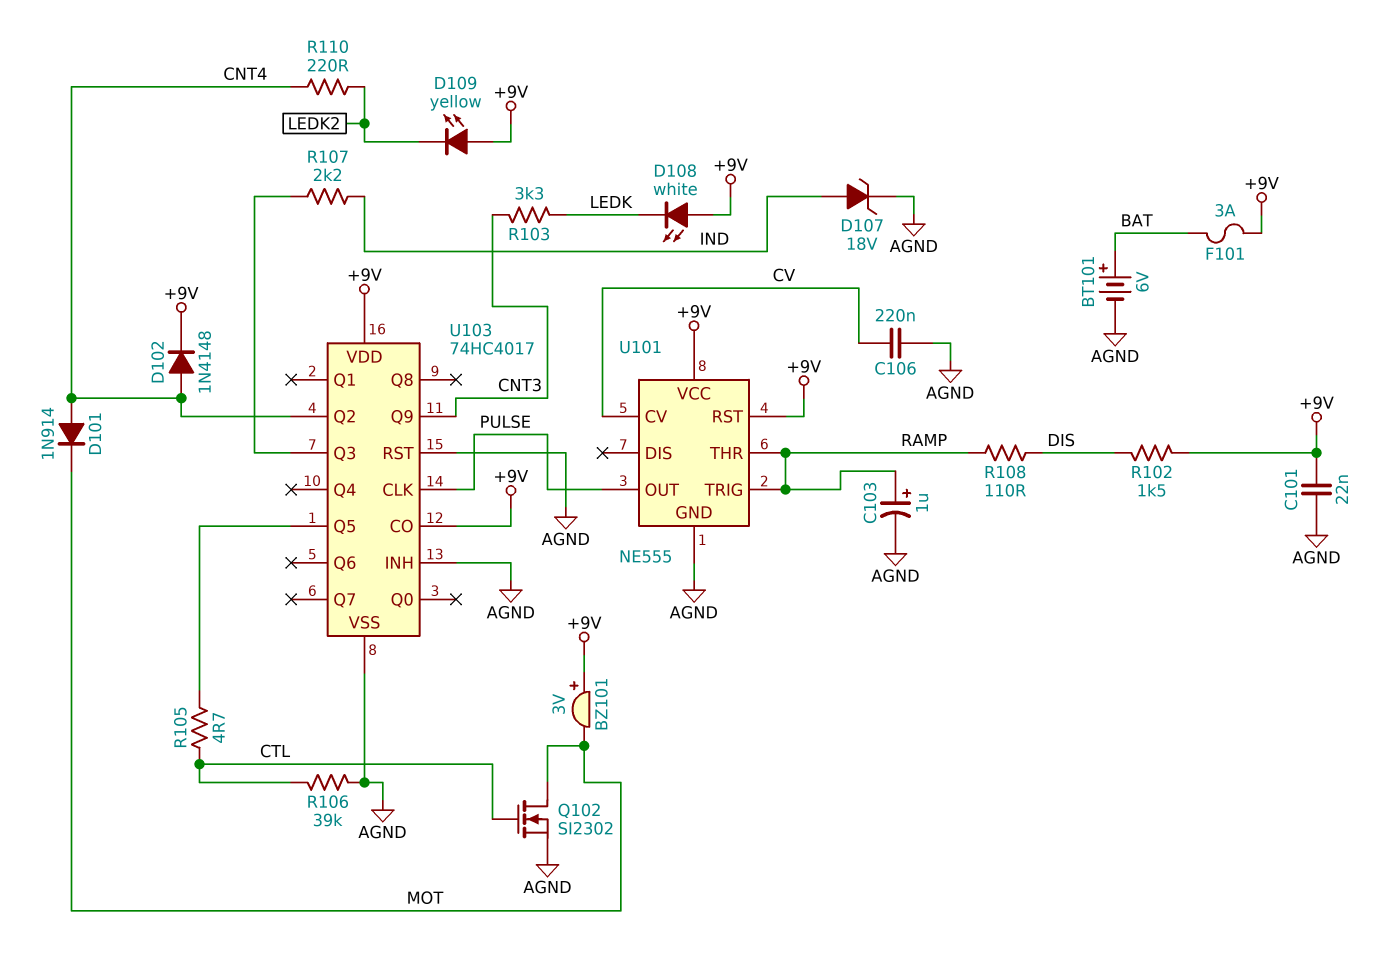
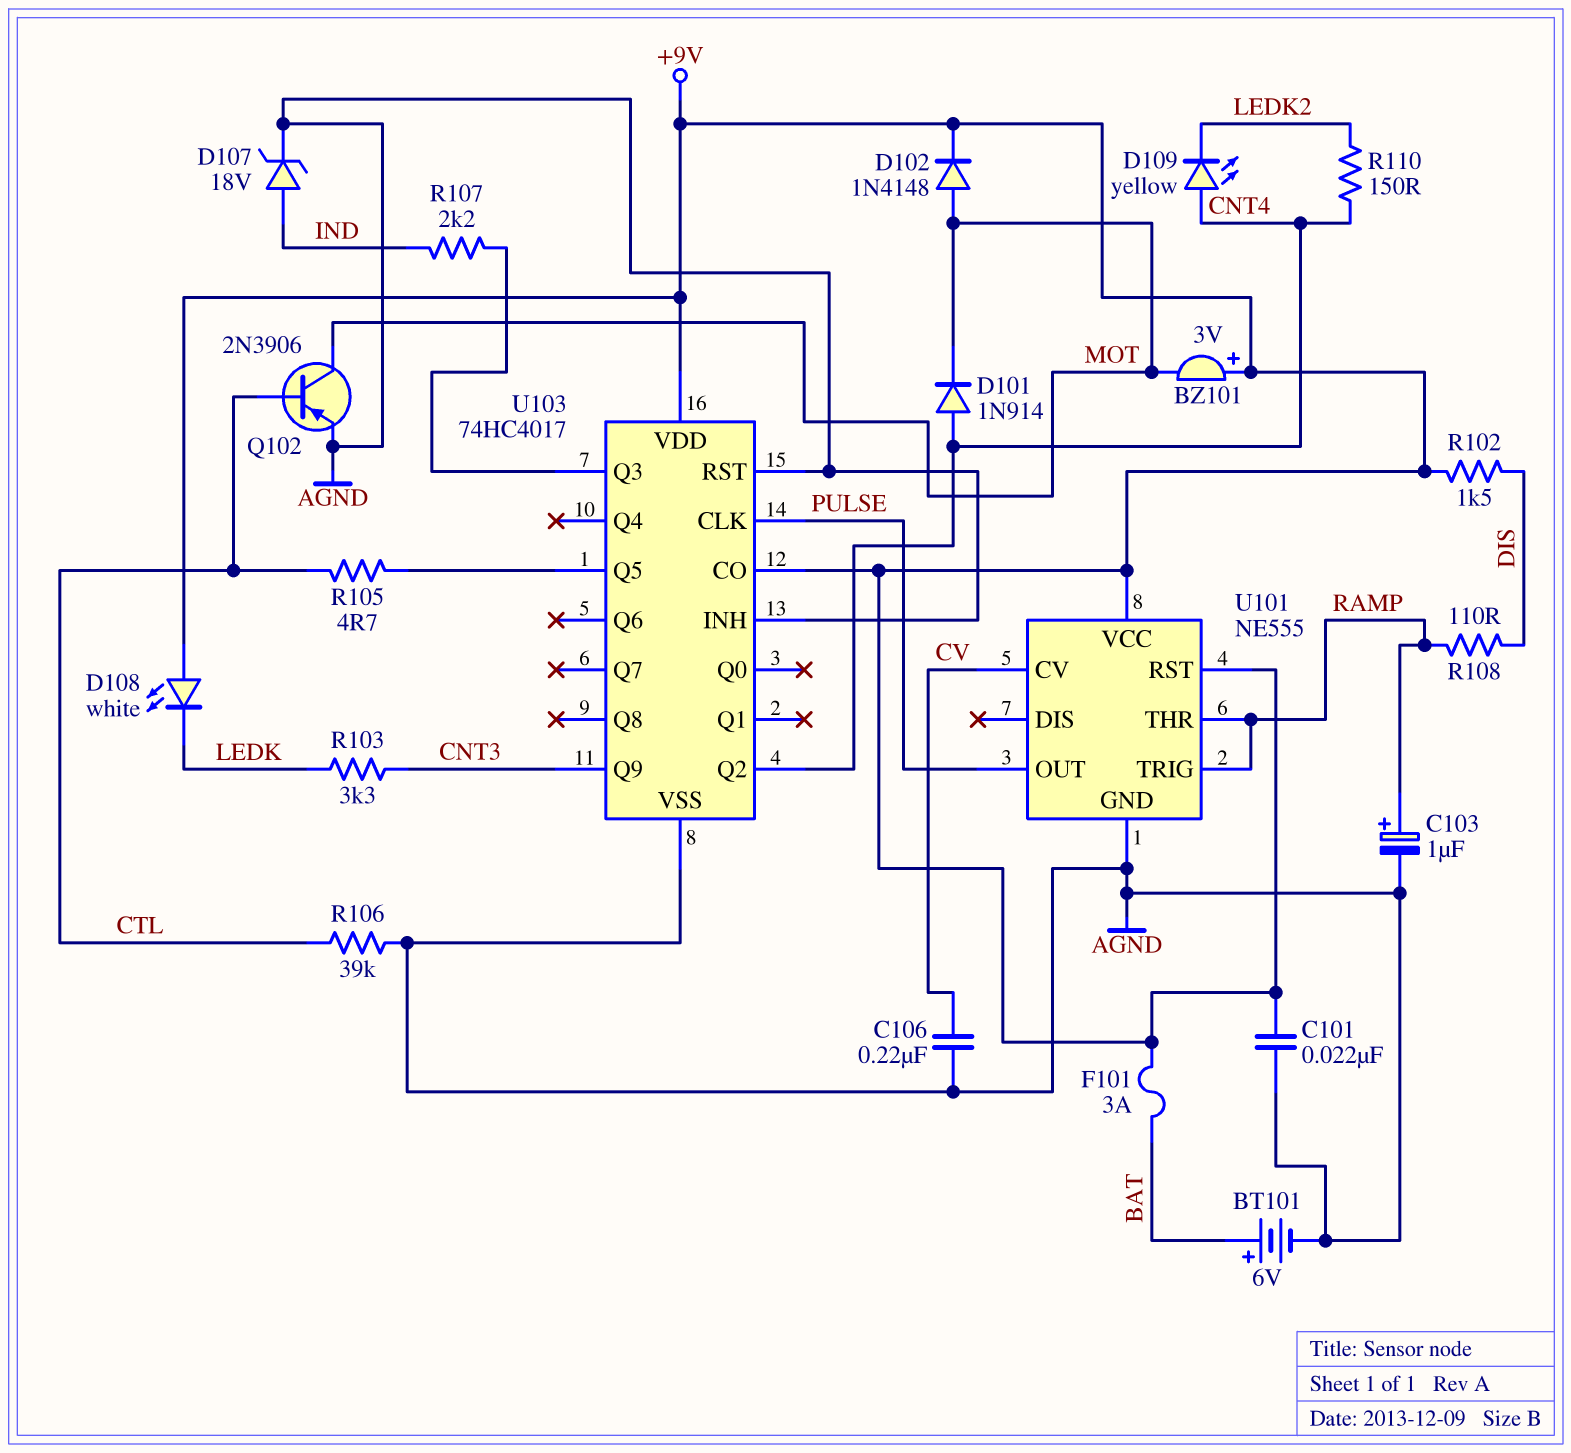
D102: diode 1N4148 (A CNT4, K +9V) -> diode 1N4148 (A MOT, K +9V)
D109: LED yellow (A +9V, K LEDK2) -> LED yellow (A CNT4, K LEDK2)
Q102: NMOS SI2302 (G CTL, D MOT, S AGND) -> PNP 2N3906 (B CTL, C MOT, E AGND)
R110: 220 (CNT4, LEDK2) -> 150 (CNT4, LEDK2)

